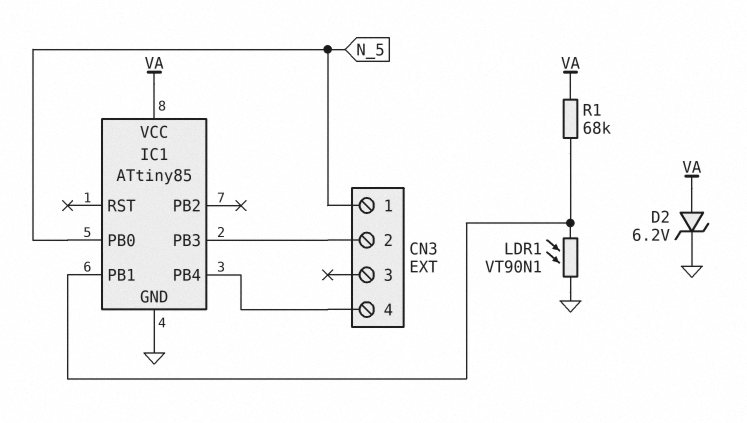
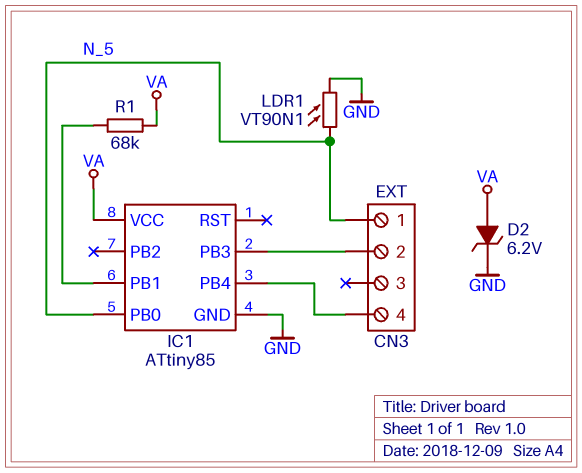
LDR1: VT90N1 (GND, IC1/PB1) -> VT90N1 (GND, N_5)

